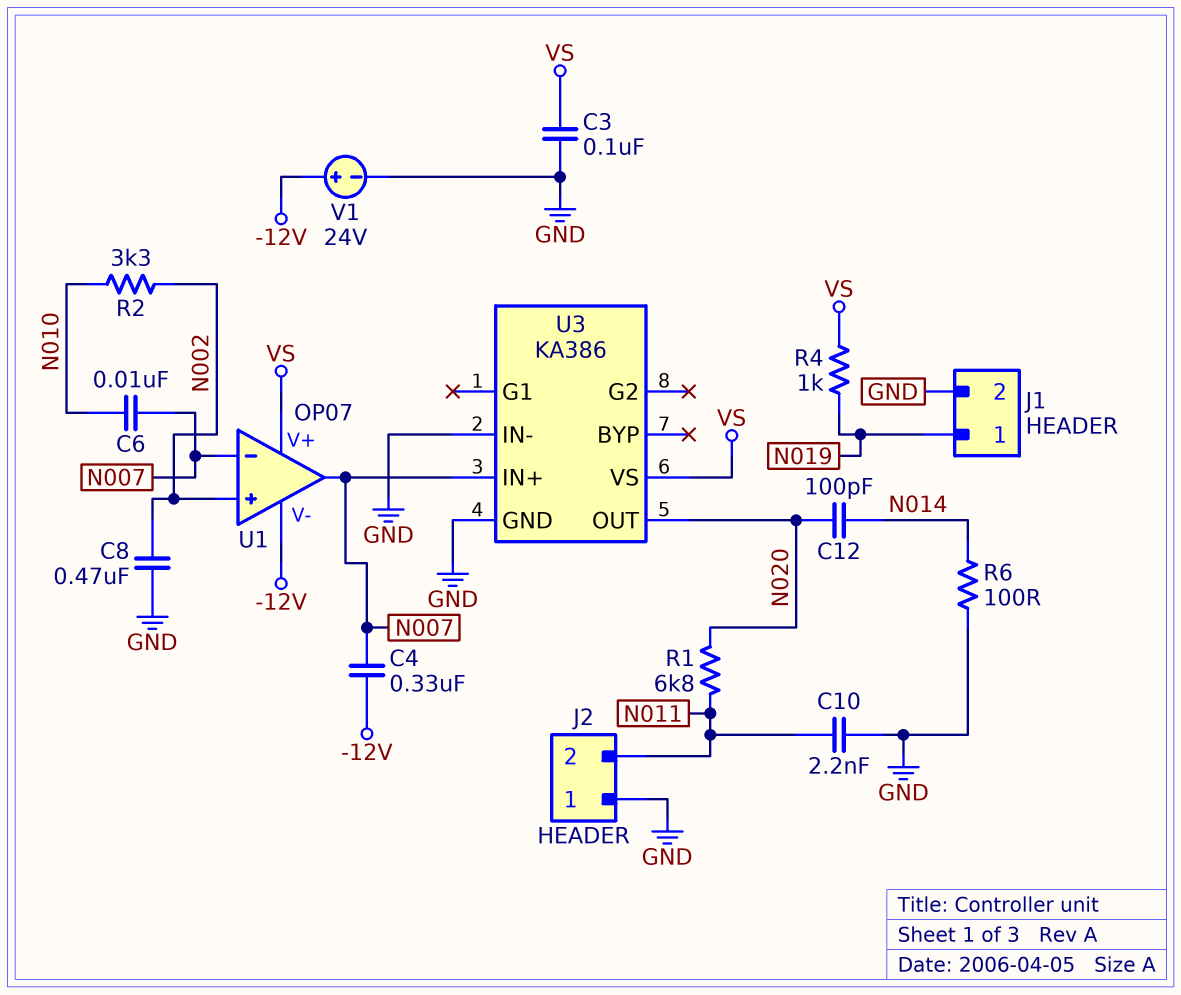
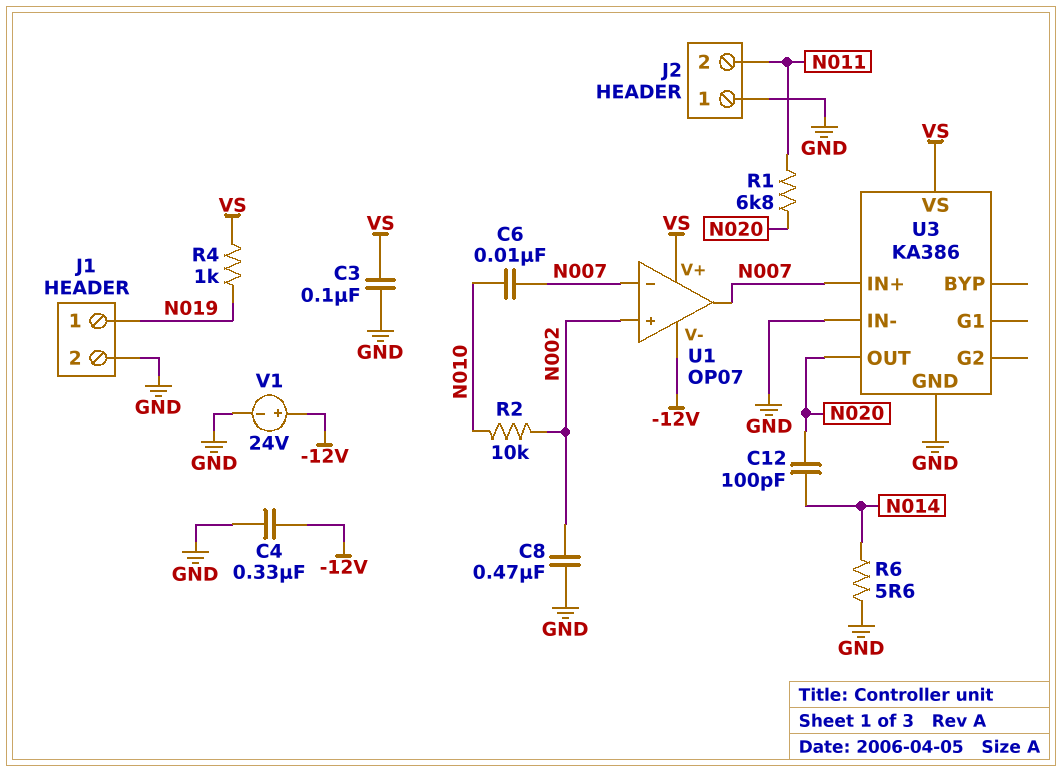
C4: 330nF (-12V, N007) -> 330nF (-12V, GND)
C10: 2.2nF (GND, N011) -> none
R2: 3.3k (N002, N010) -> 10k (N002, N010)
R6: 100 (GND, N014) -> 5.6 (GND, N014)

